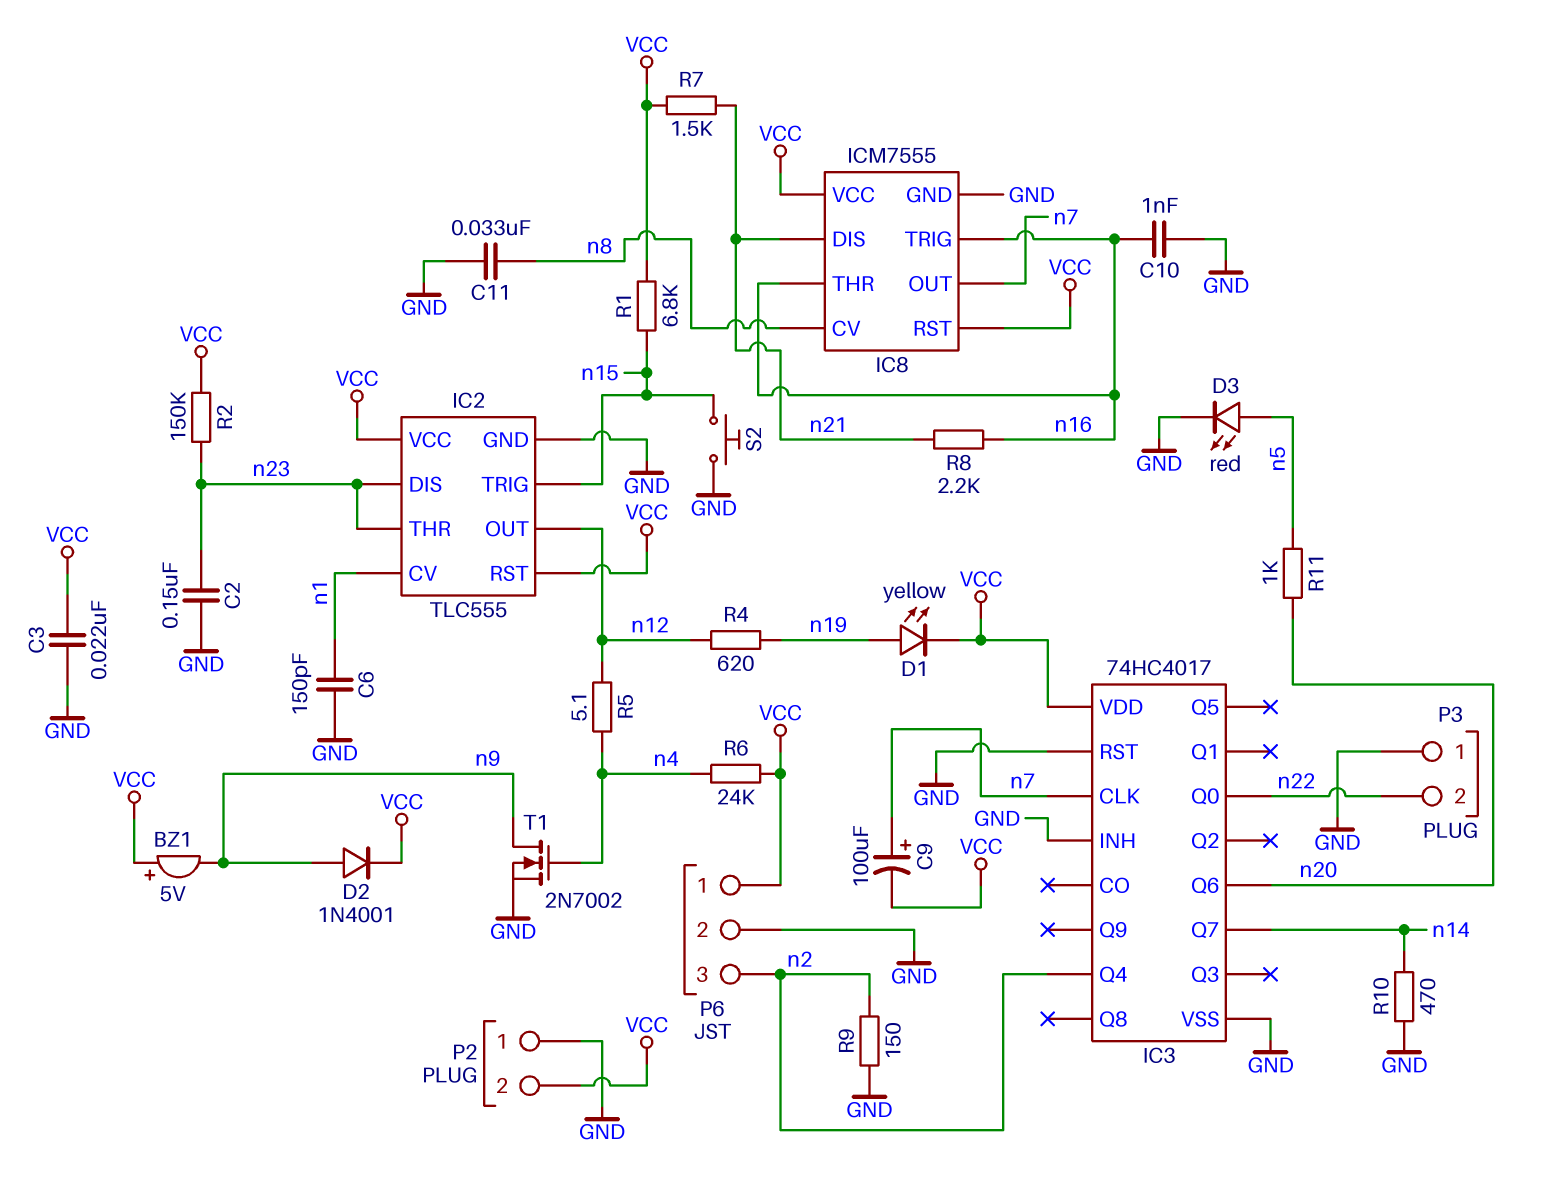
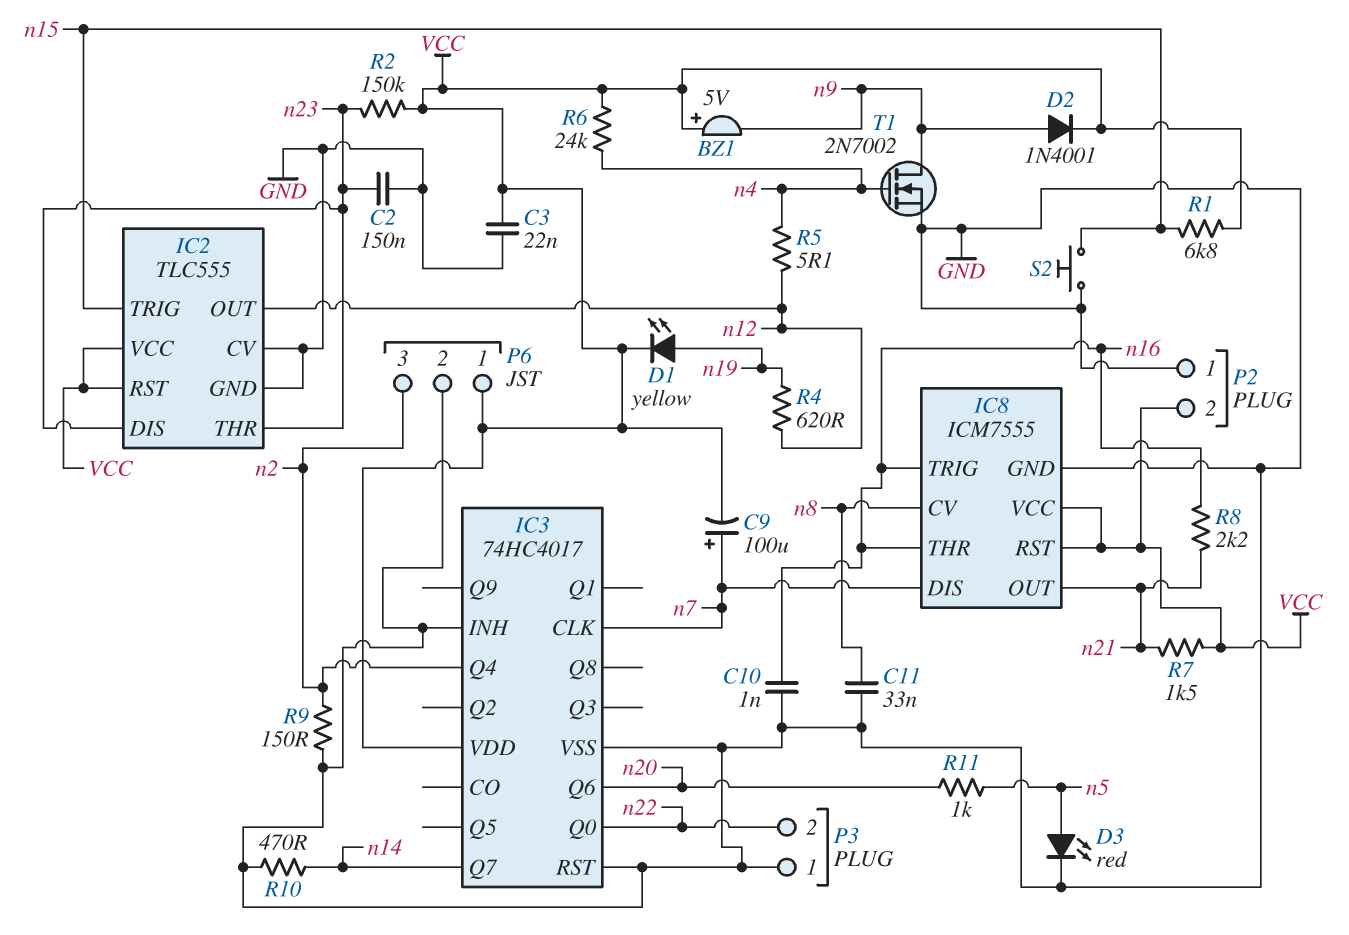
C6: 150pF (GND, n1) -> none
IC2 pin CV: n1 -> GND
IC8 pin DIS: n21 -> n7
IC8 pin OUT: n7 -> n21

